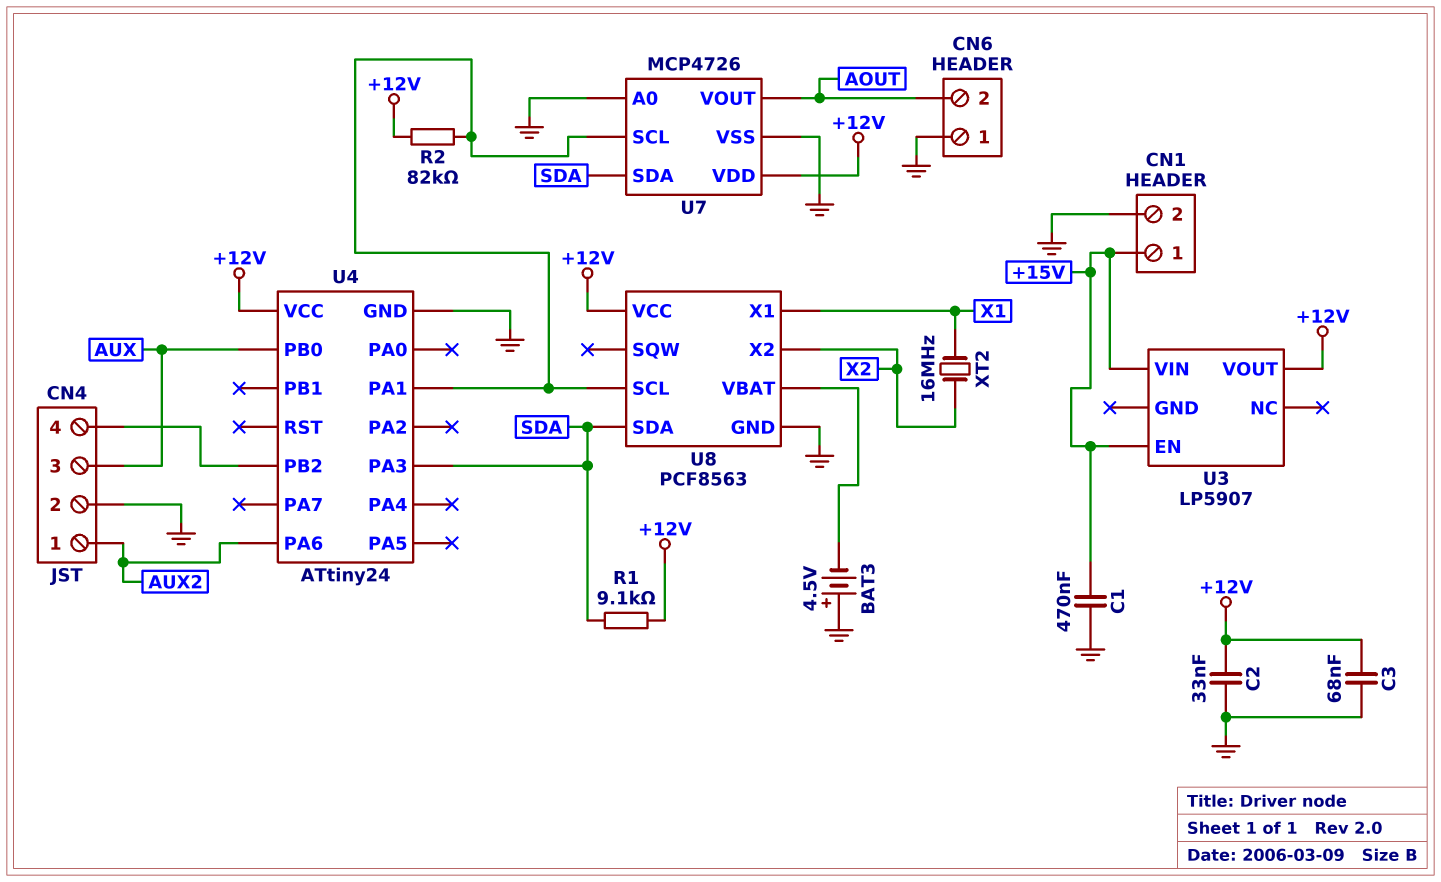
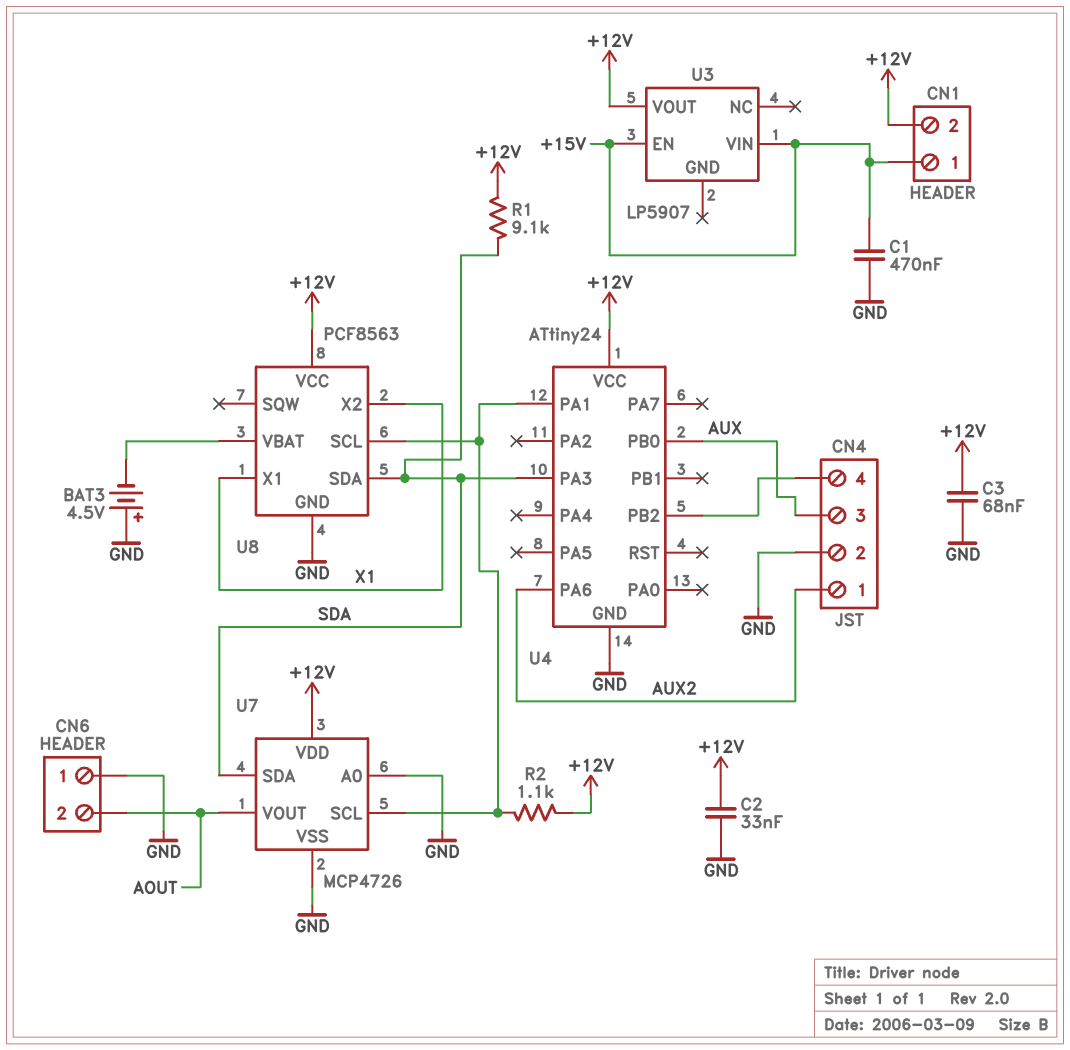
CN1 pin 2: GND -> +12V
R2: 82k (+12V, U4/PA1) -> 1.1k (+12V, U4/PA1)
U8 pin X2: X2 -> X1
XT2: 16MHz (X1, X2) -> none

